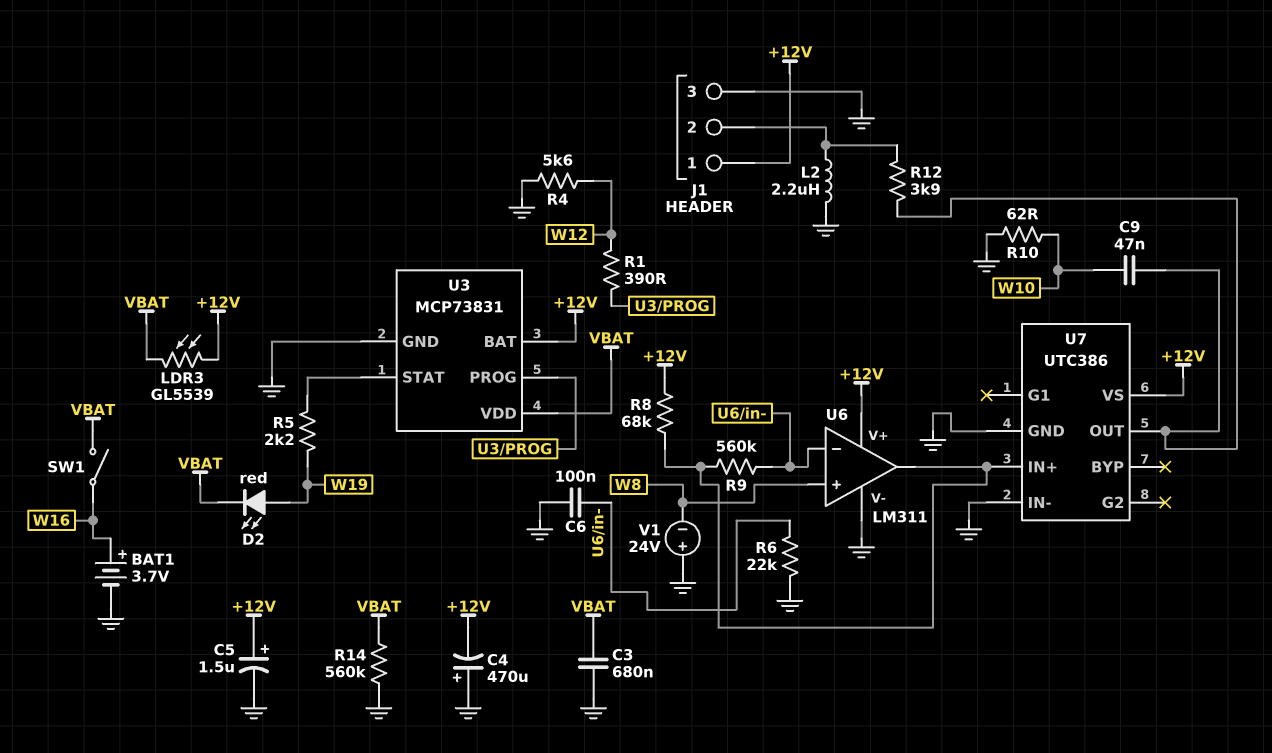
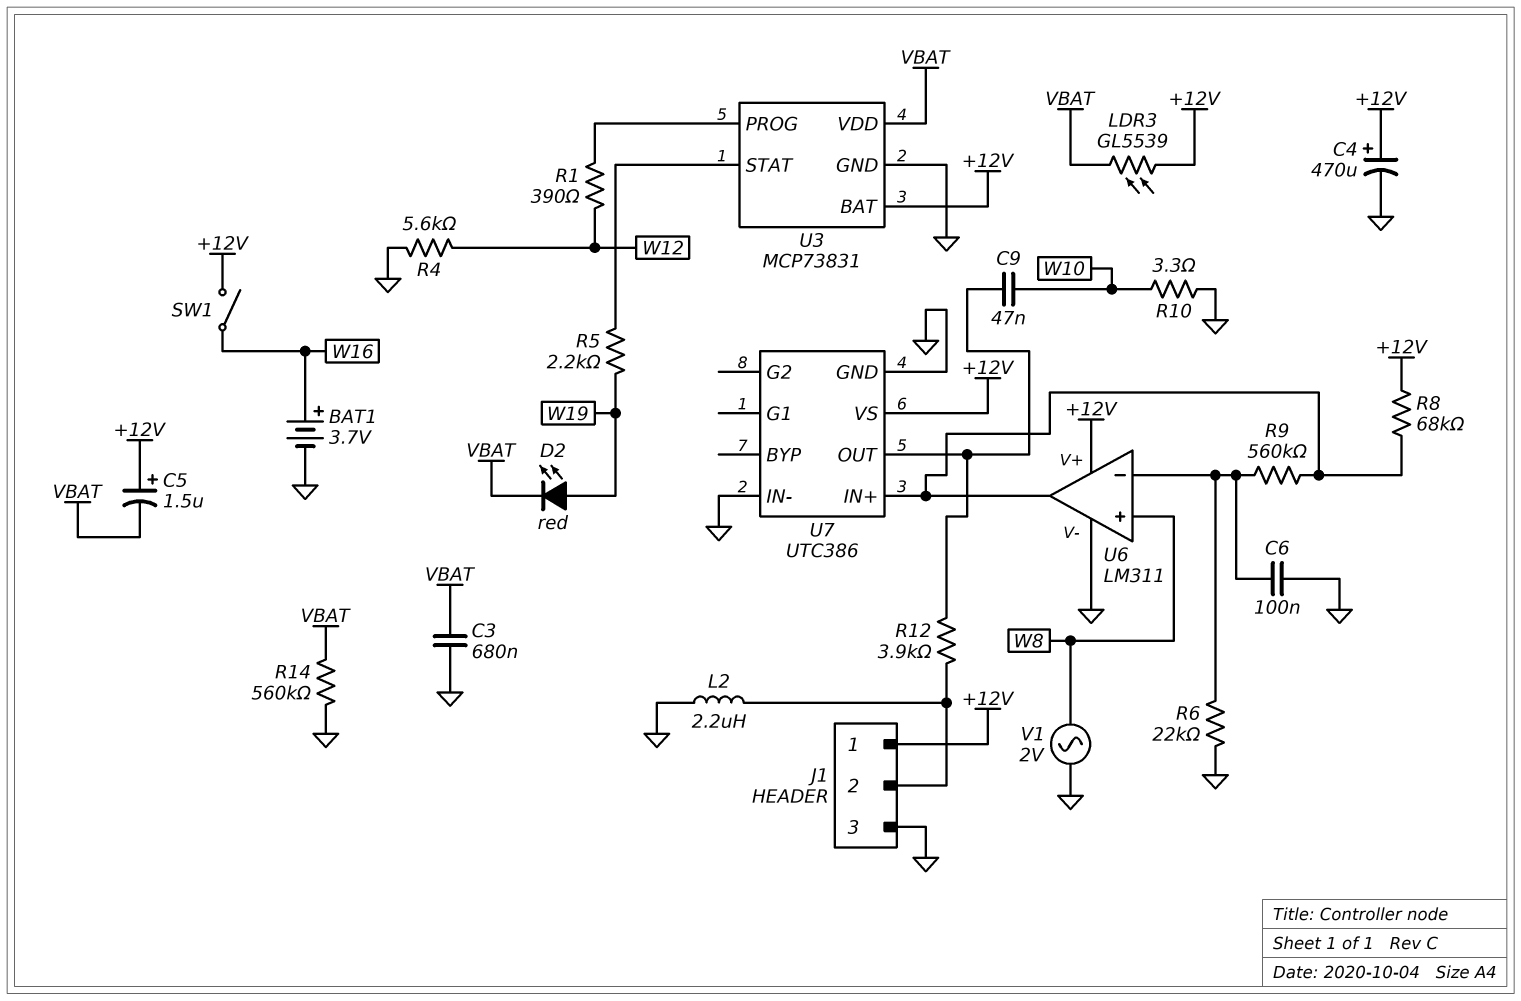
C4: 470uF (plus GND, minus +12V) -> 470uF (plus +12V, minus GND)
C5: 1.5uF (plus +12V, minus GND) -> 1.5uF (plus +12V, minus VBAT)
R10: 62 (GND, W10) -> 3.3 (GND, W10)
SW1: switch (VBAT, W16) -> switch (+12V, W16)
V1: 24V (plus GND, minus W8) -> AC 2V (GND, W8)

